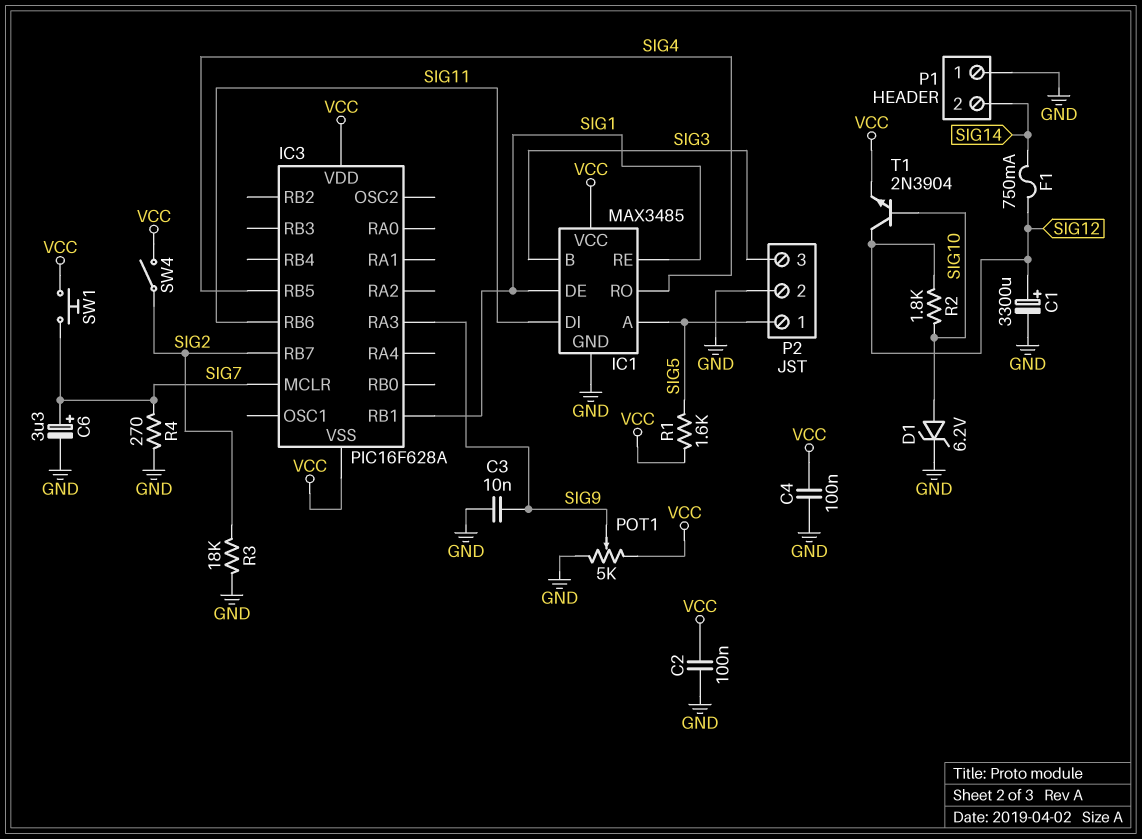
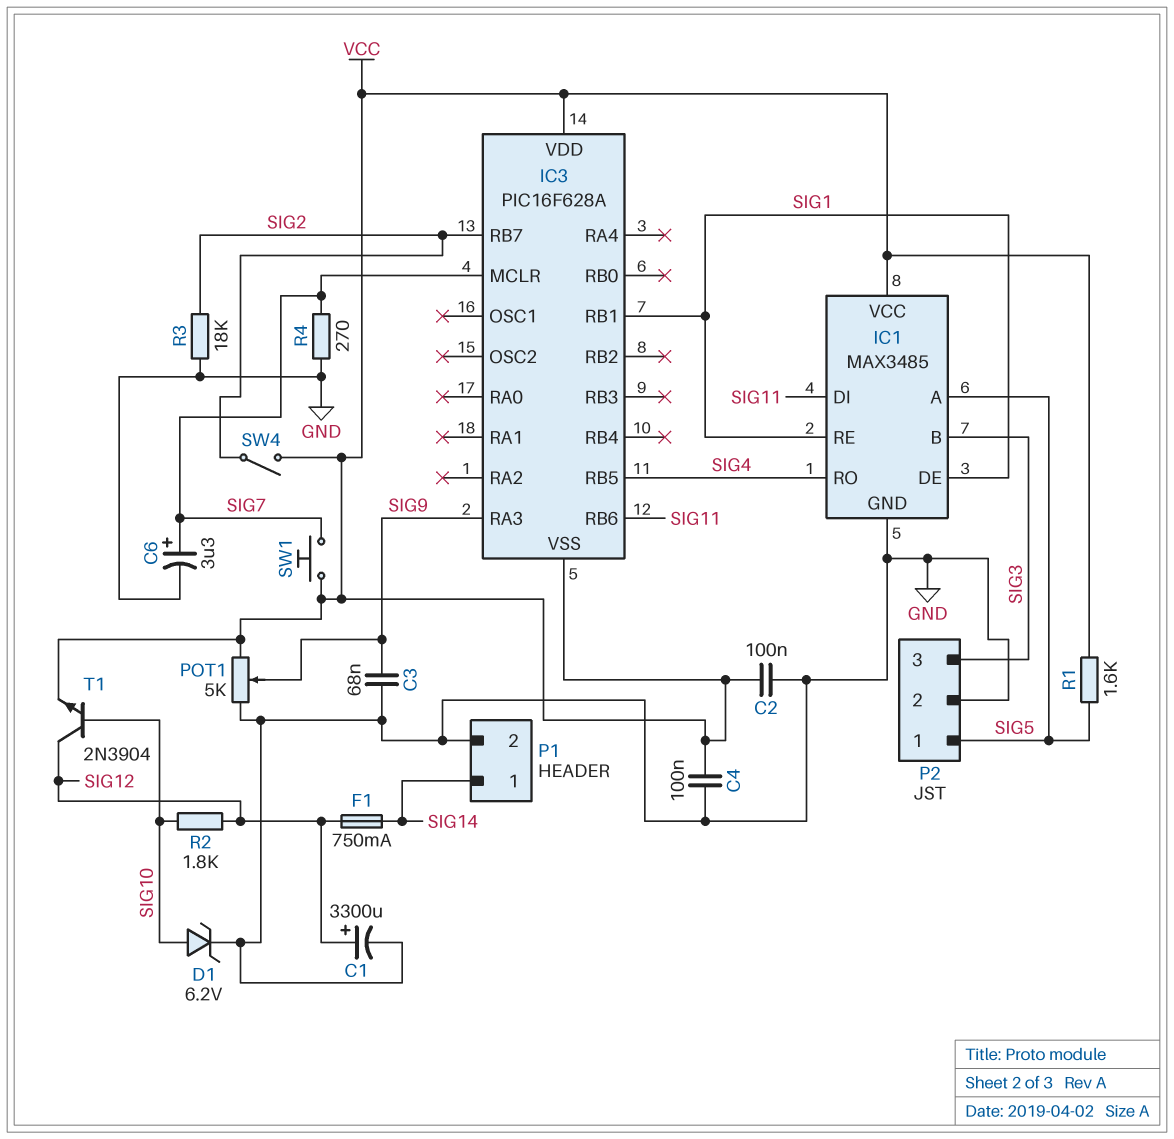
C3: 10nF (GND, SIG9) -> 68nF (GND, SIG9)
P1 pin 1: GND -> SIG14
P1 pin 2: SIG14 -> GND

